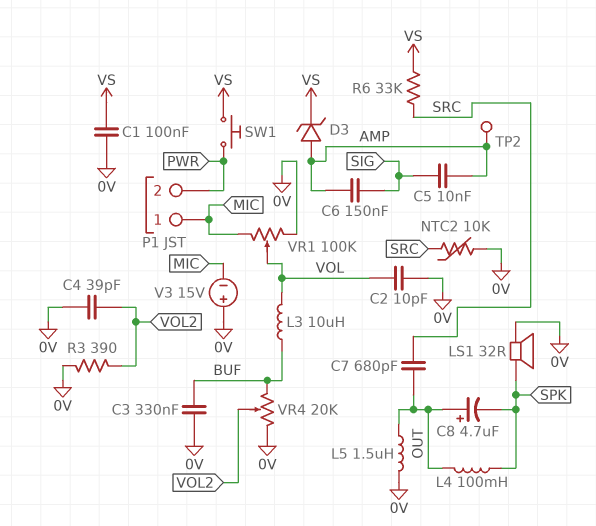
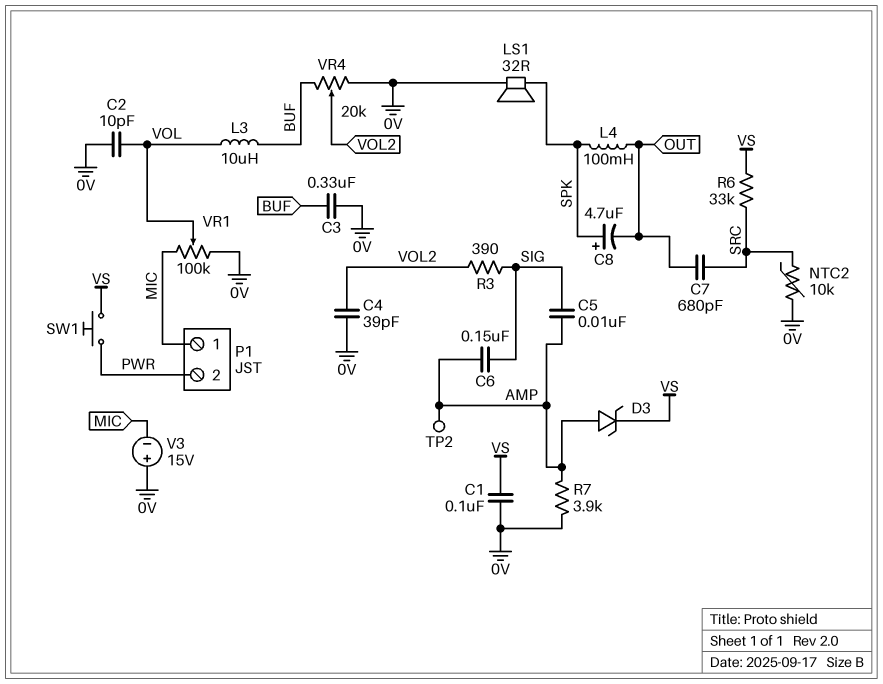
C8: 4.7uF (plus OUT, minus SPK) -> 4.7uF (plus SPK, minus OUT)
L5: 1.5uH (0V, OUT) -> none
R3: 390 (0V, VOL2) -> 390 (SIG, VOL2)
R7: none -> 3.9k (0V, AMP)

